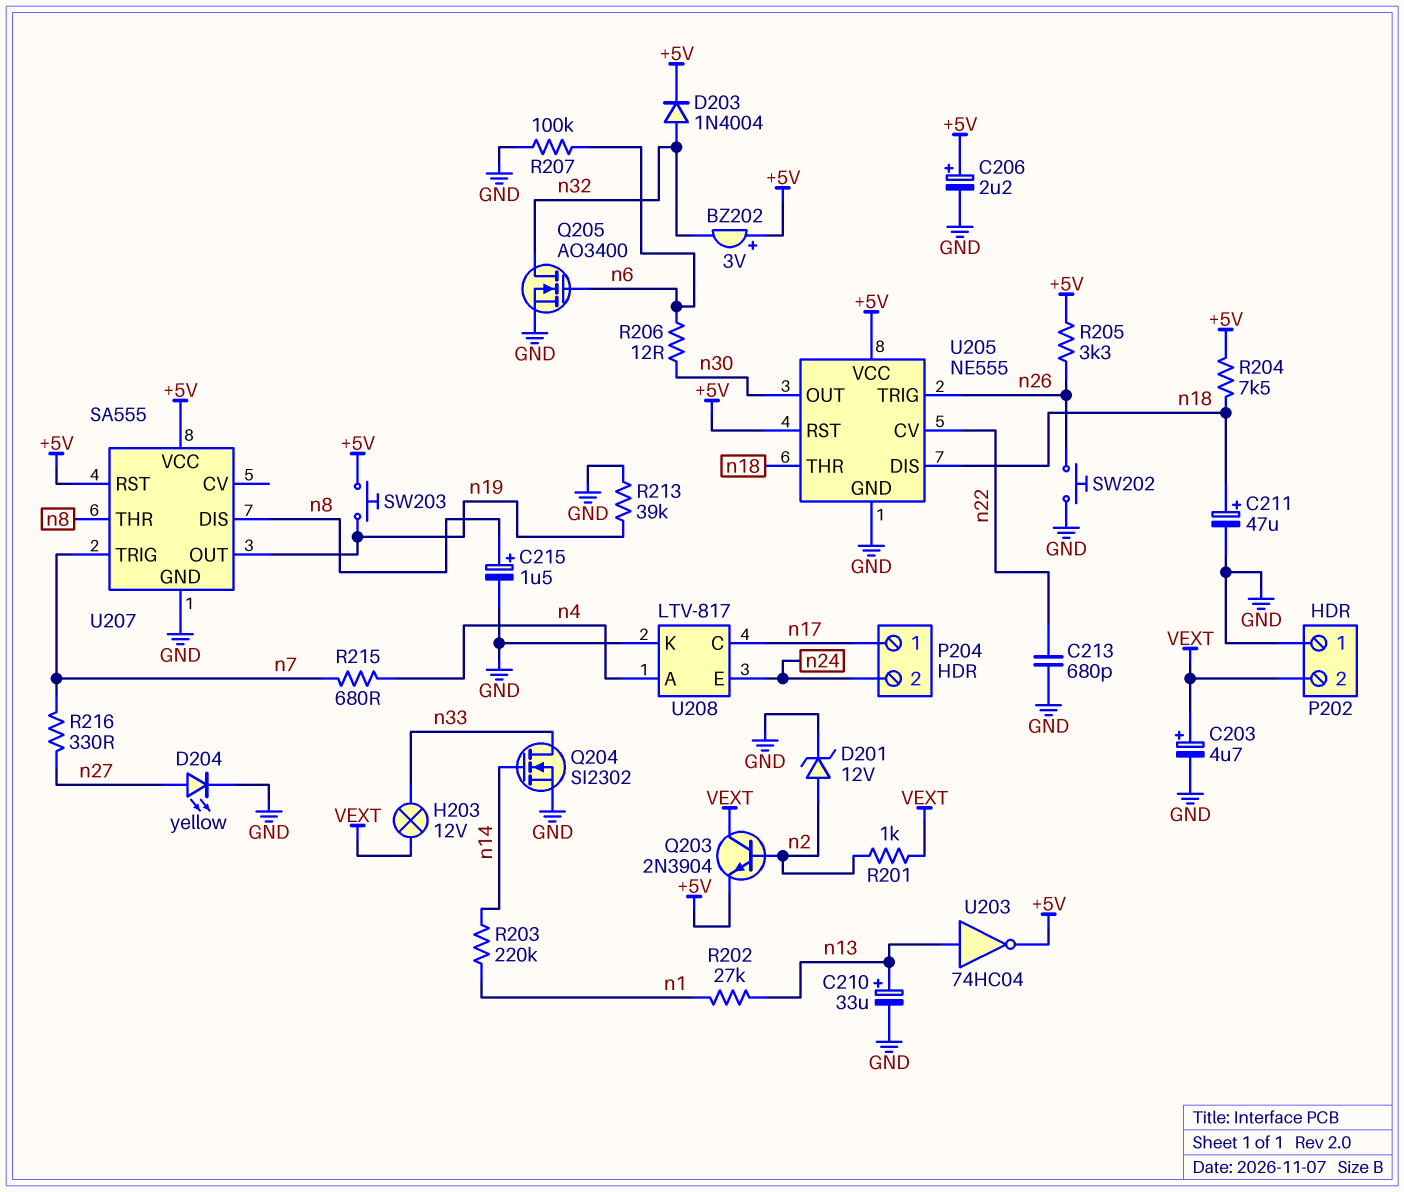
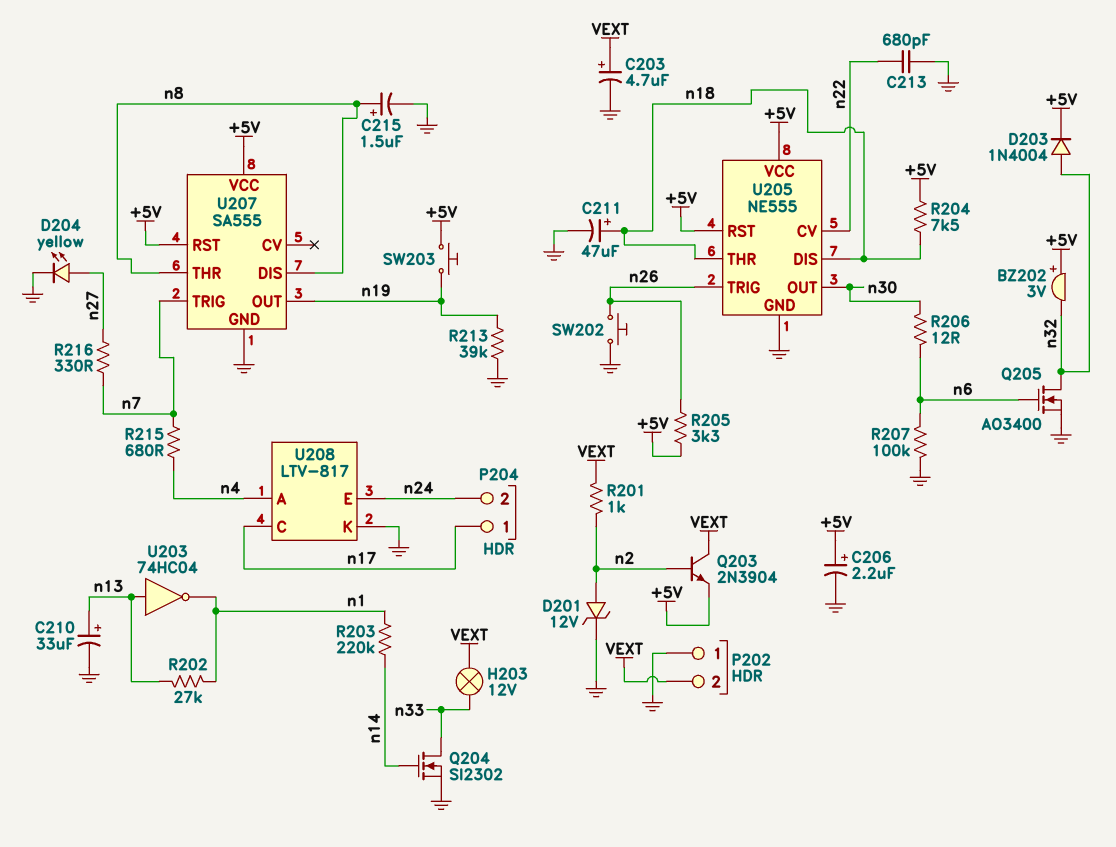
U203: NOT 74HC04 (in n13, out +5V) -> NOT 74HC04 (in n13, out n1)

